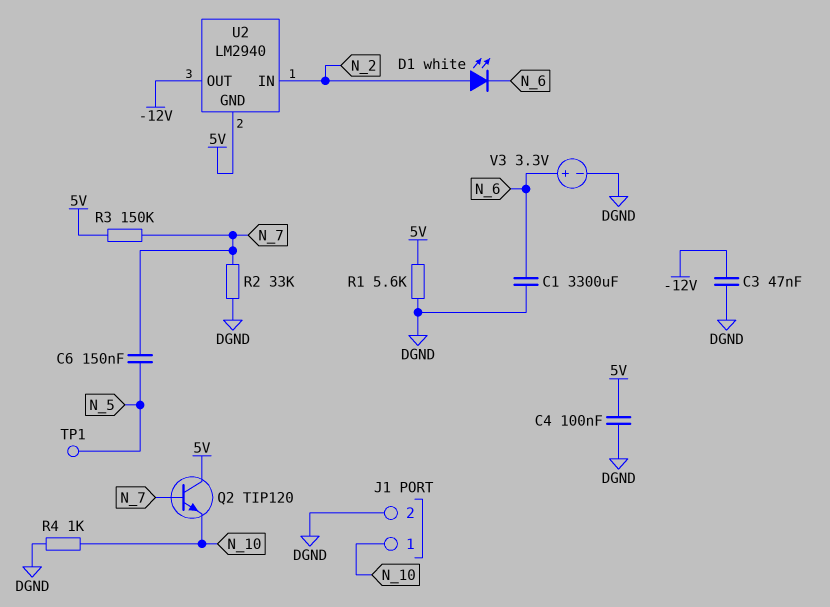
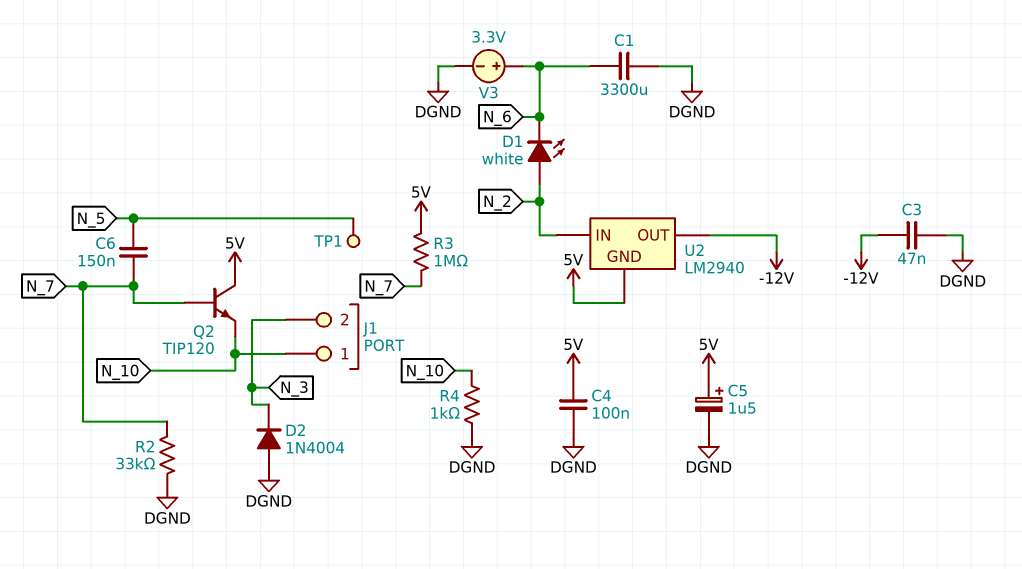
C5: none -> 1.5uF (plus 5V, minus DGND)
D2: none -> diode 1N4004 (A DGND, K N_3)
J1 pin 2: DGND -> N_3
R1: 5.6k (5V, DGND) -> none
R3: 150k (5V, N_7) -> 1M (5V, N_7)

